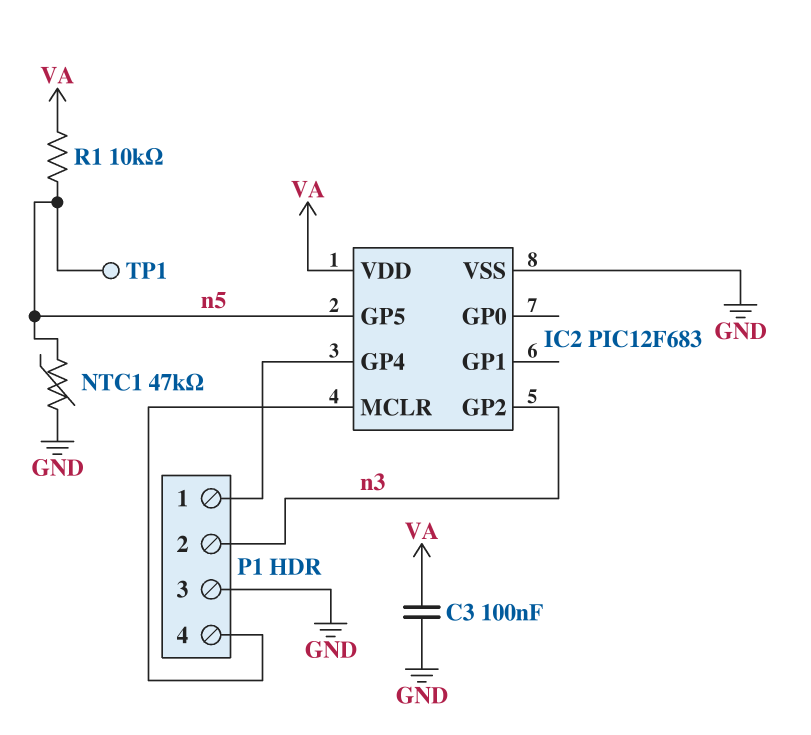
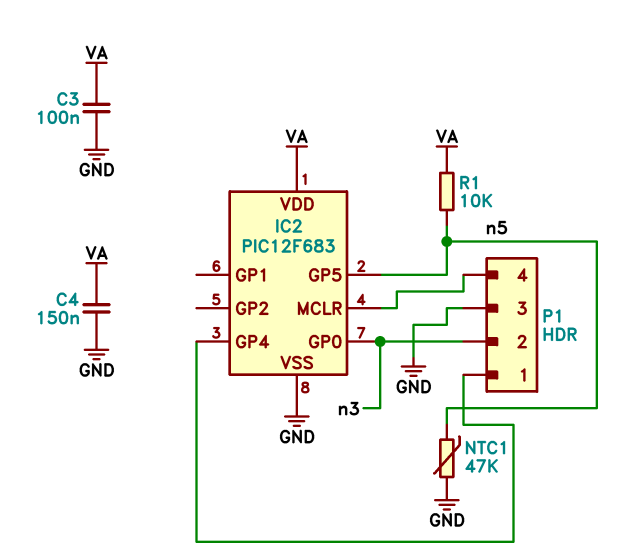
C4: none -> 150nF (GND, VA)
IC2 pin GP0: none -> n3
IC2 pin GP2: n3 -> none
TP1: test point (n5) -> none

